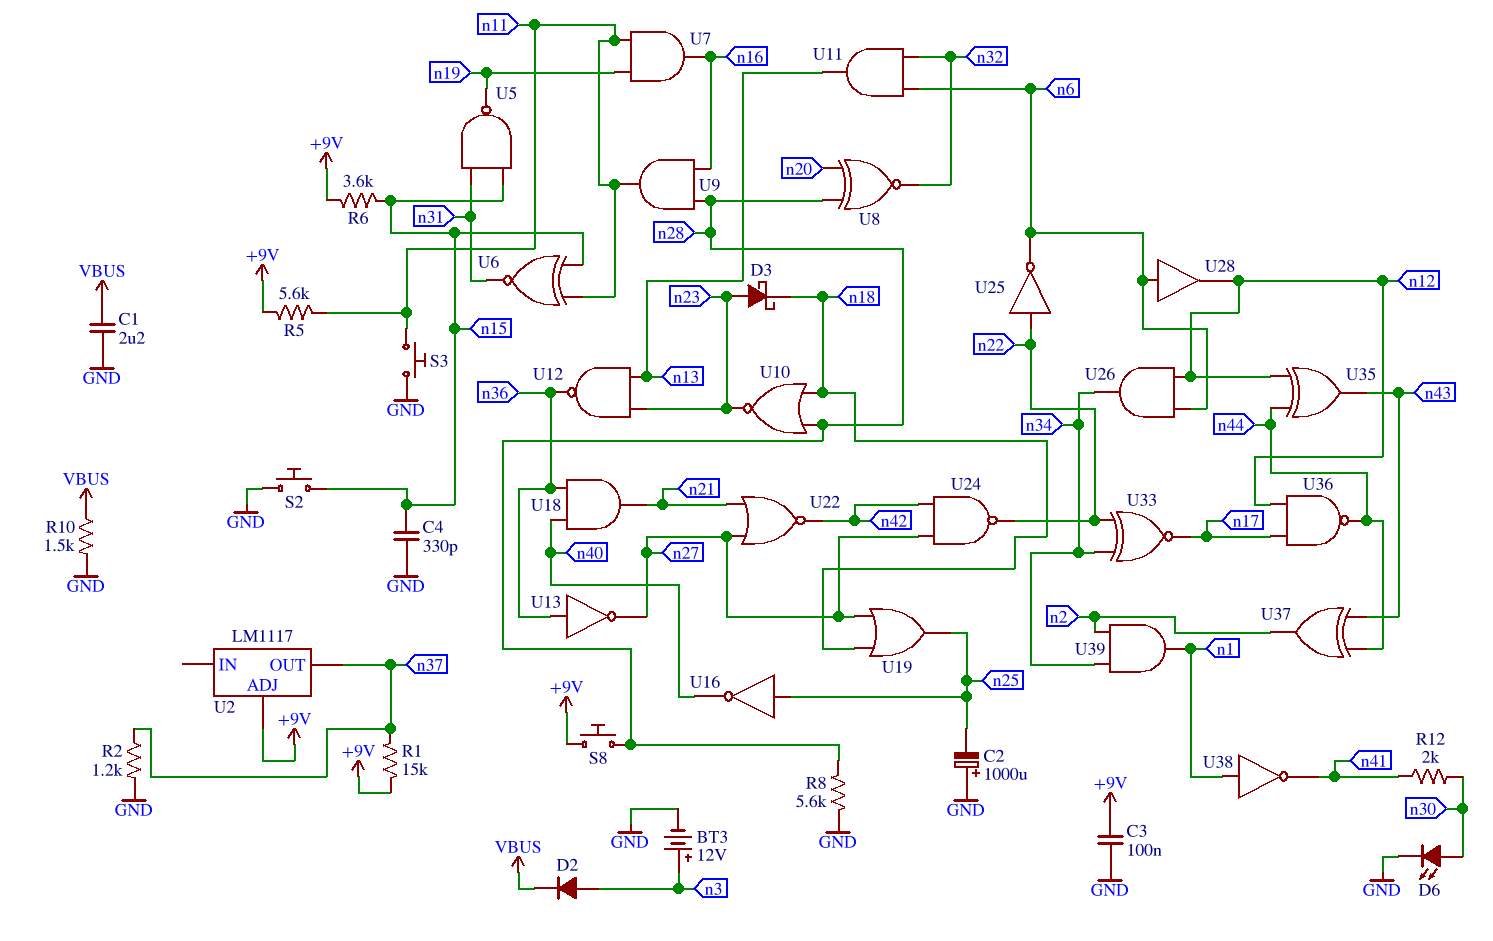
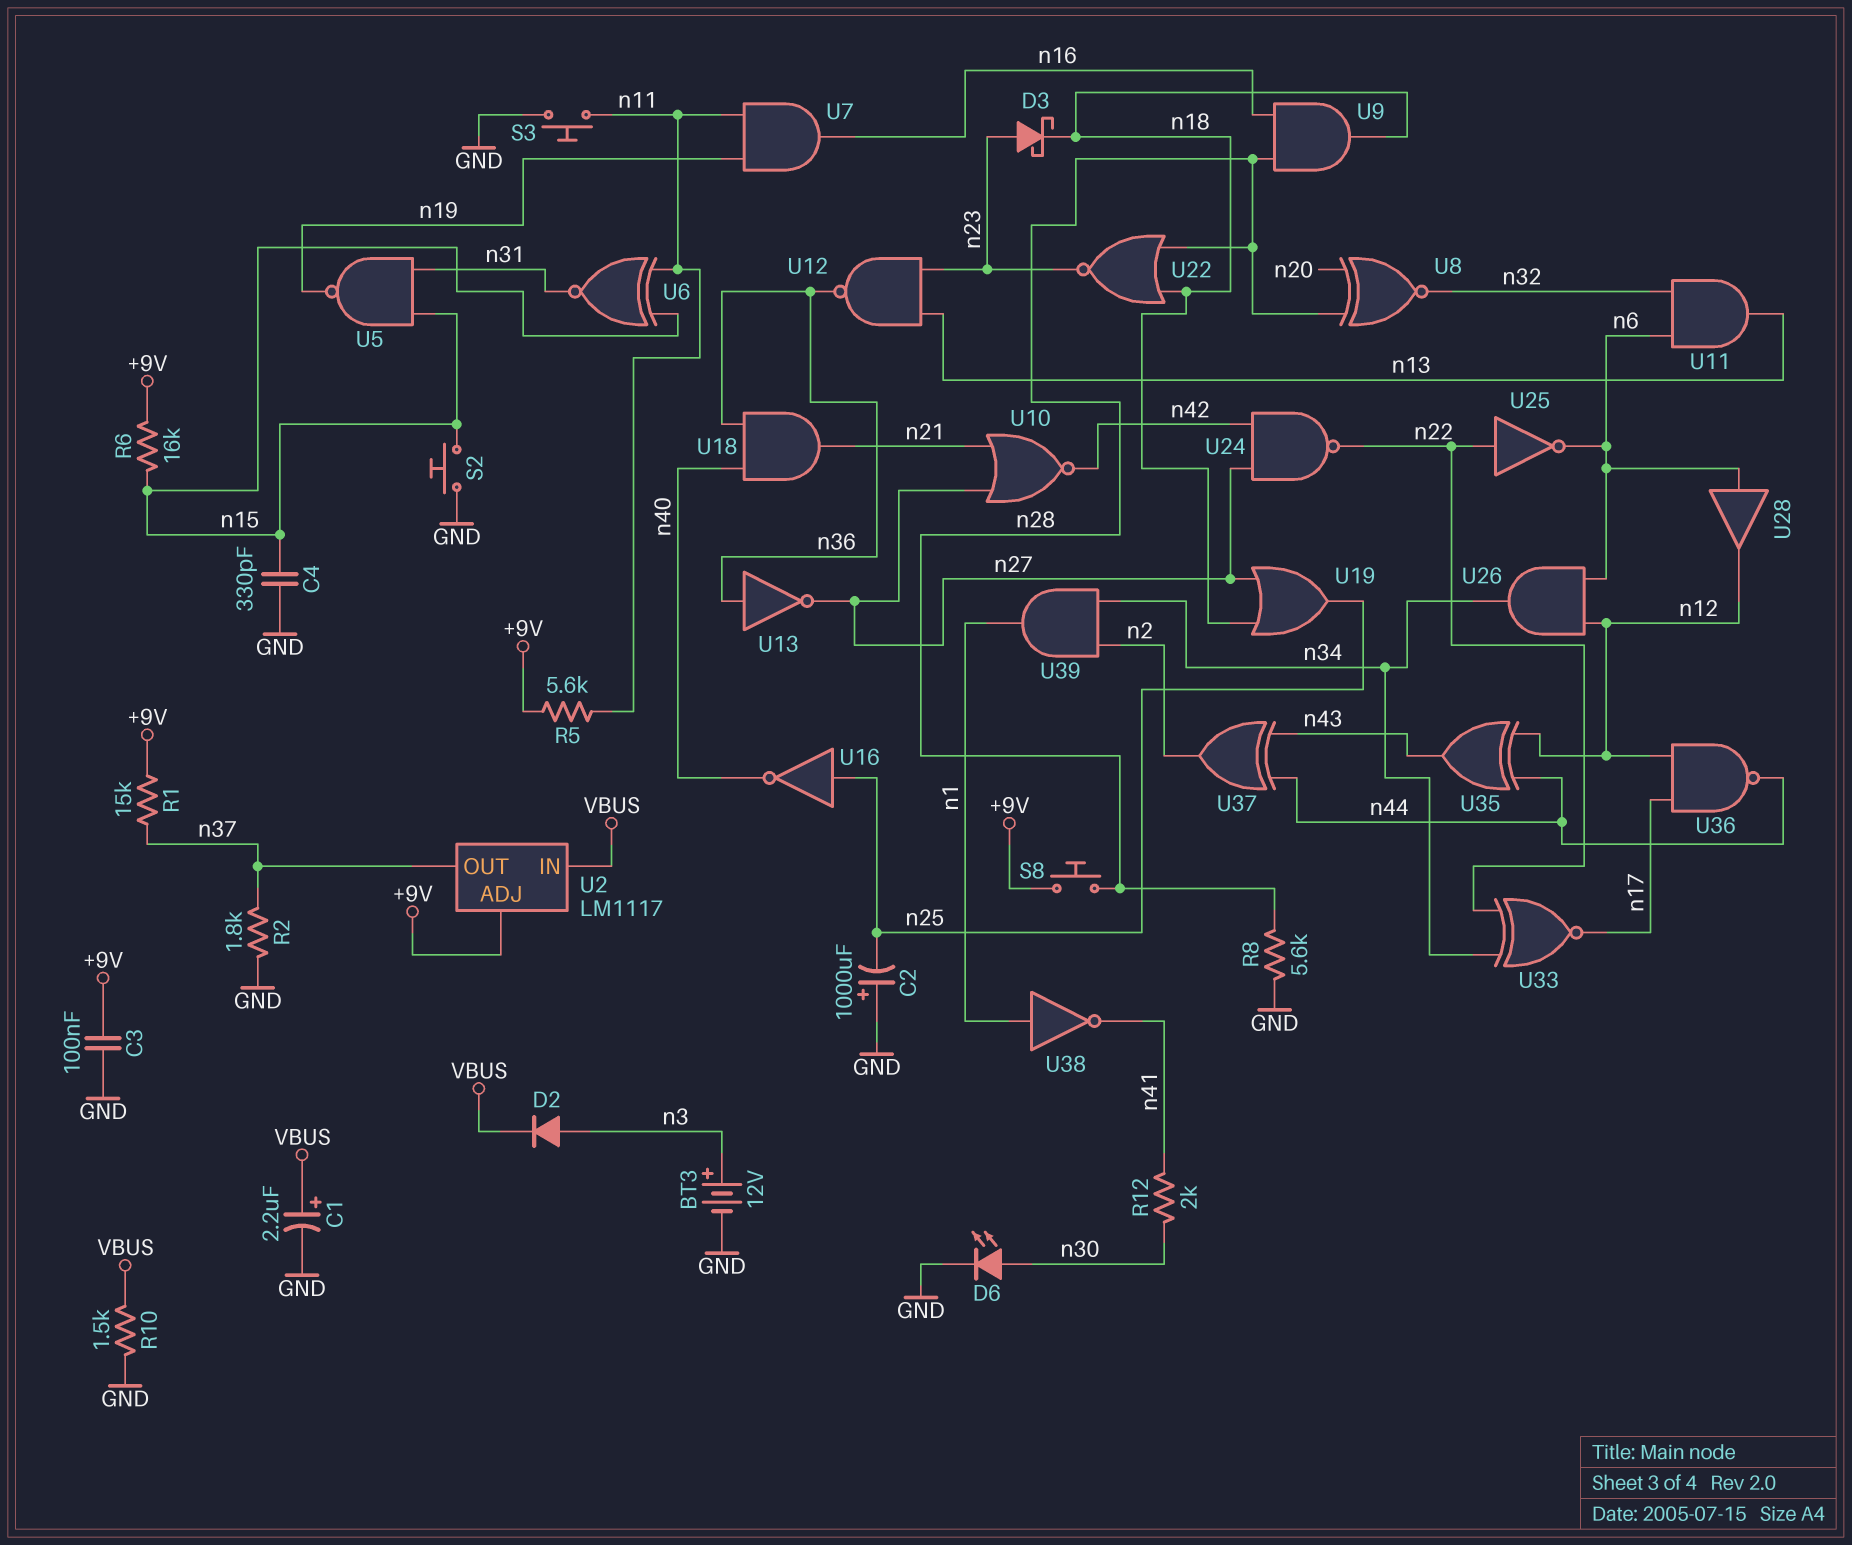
C1: 2.2uF (GND, VBUS) -> 2.2uF (plus VBUS, minus GND)
R2: 1.2k (GND, n37) -> 1.8k (GND, n37)
R6: 3.6k (+9V, n15) -> 16k (+9V, n15)
U2 pin IN: none -> VBUS
U9: AND (in n16, in n28, out n11) -> AND (in n16, in n28, out n18)
U10: NOR (in n18, in n28, out n23) -> NOR (in n21, in n27, out n42)
U22: NOR (in n21, in n27, out n42) -> NOR (in n18, in n28, out n23)

